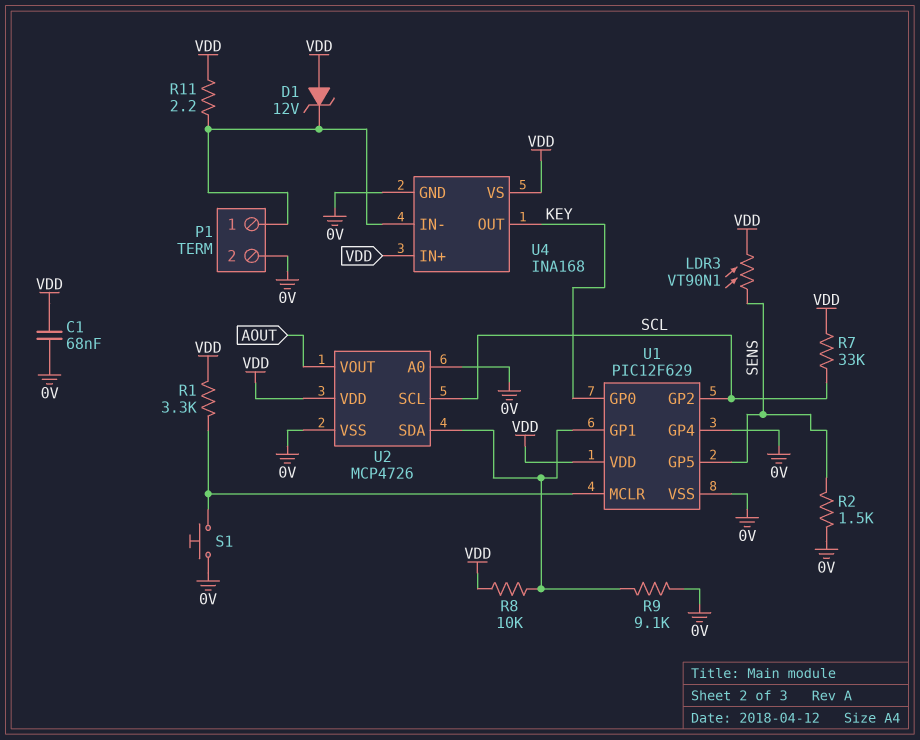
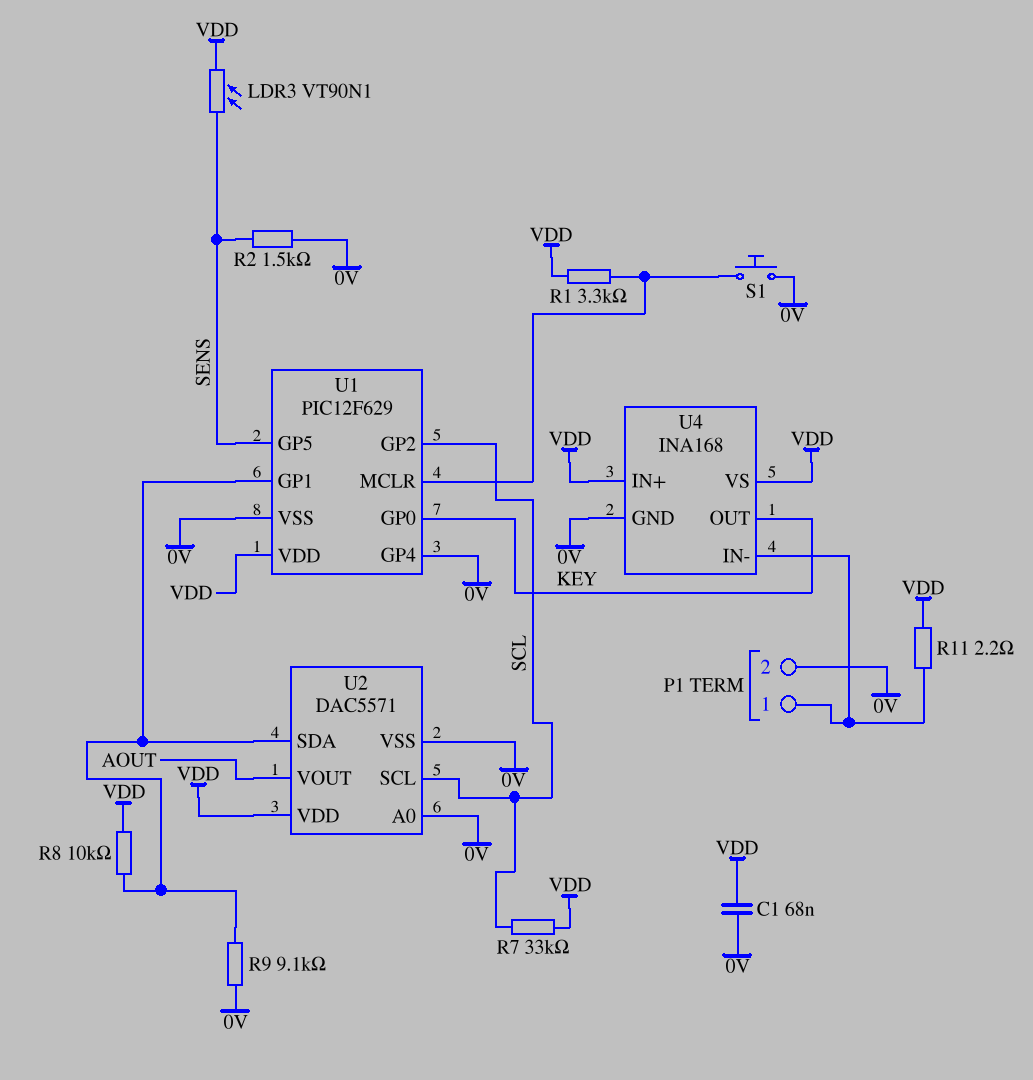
D1: zener 12V (A VDD, K P1/1) -> none
U2: MCP4726 -> DAC5571

